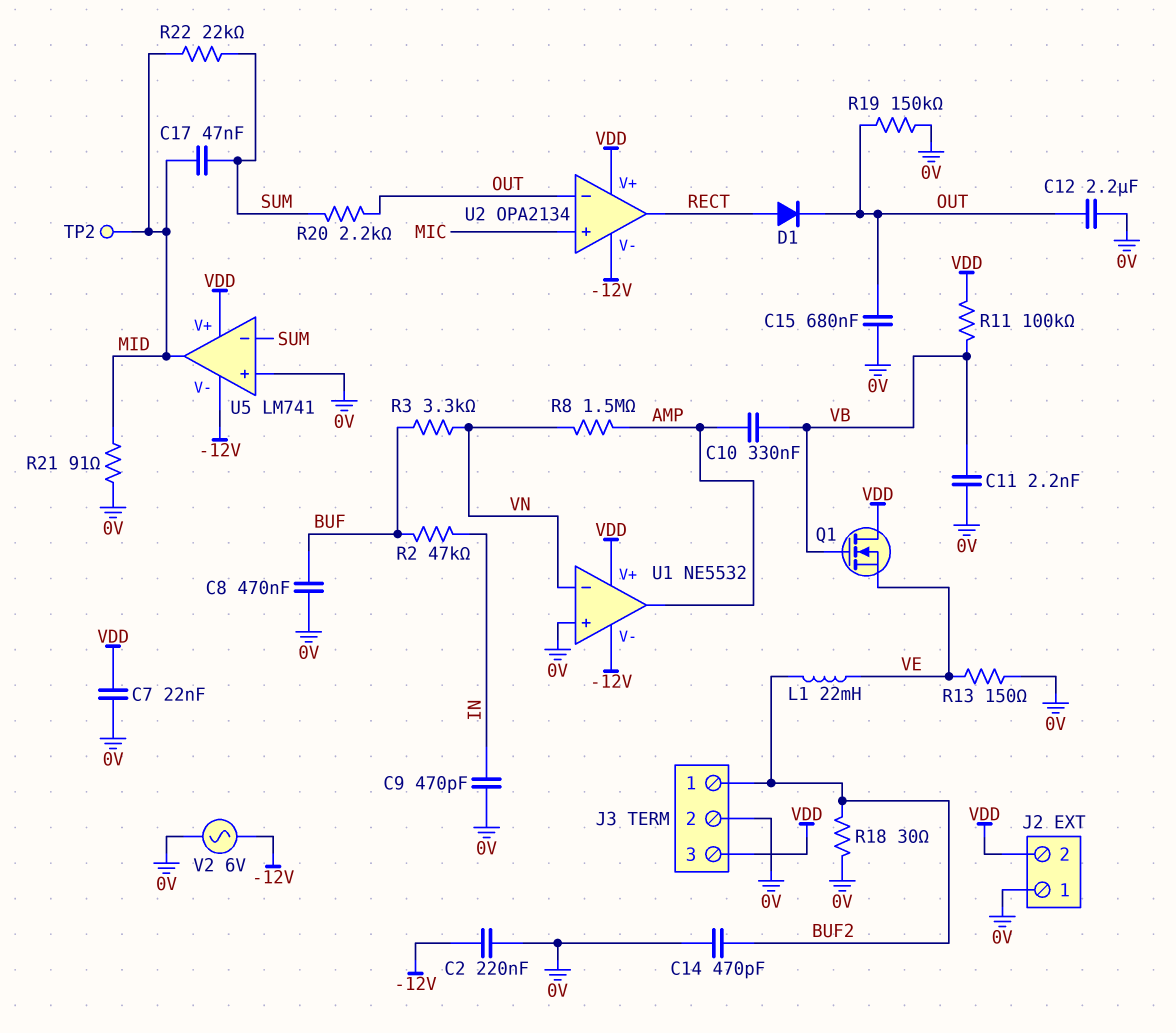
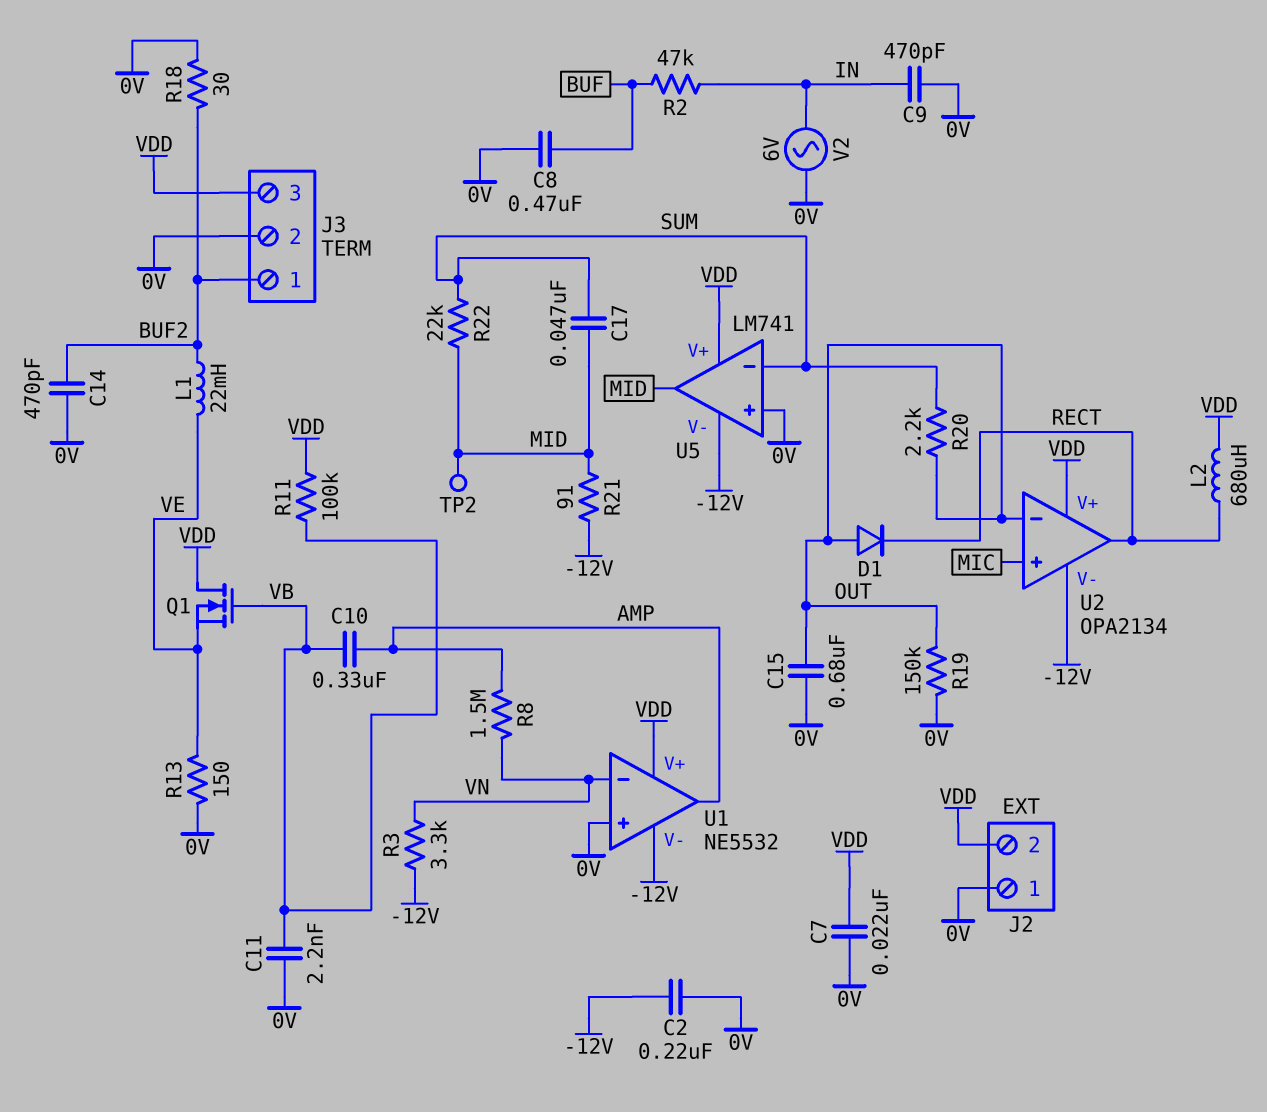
C12: 2.2uF (0V, OUT) -> none
D1: diode (A RECT, K OUT) -> diode (A OUT, K RECT)
L2: none -> 680uH (RECT, VDD)
R3: 3.3k (BUF, VN) -> 3.3k (-12V, VN)
R21: 91 (0V, MID) -> 91 (-12V, MID)
V2: AC 6V (-12V, 0V) -> AC 6V (0V, IN)

